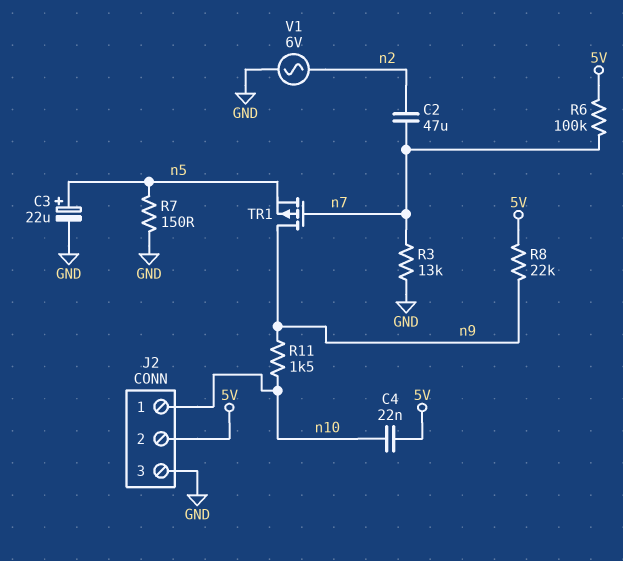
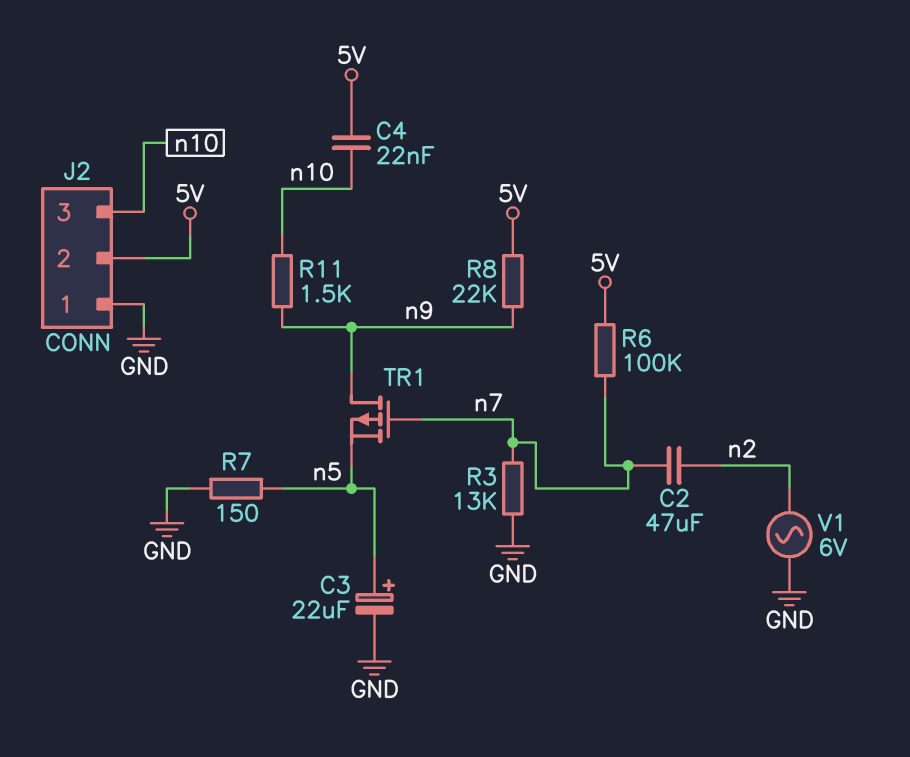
J2 pin 1: n10 -> GND
J2 pin 3: GND -> n10

